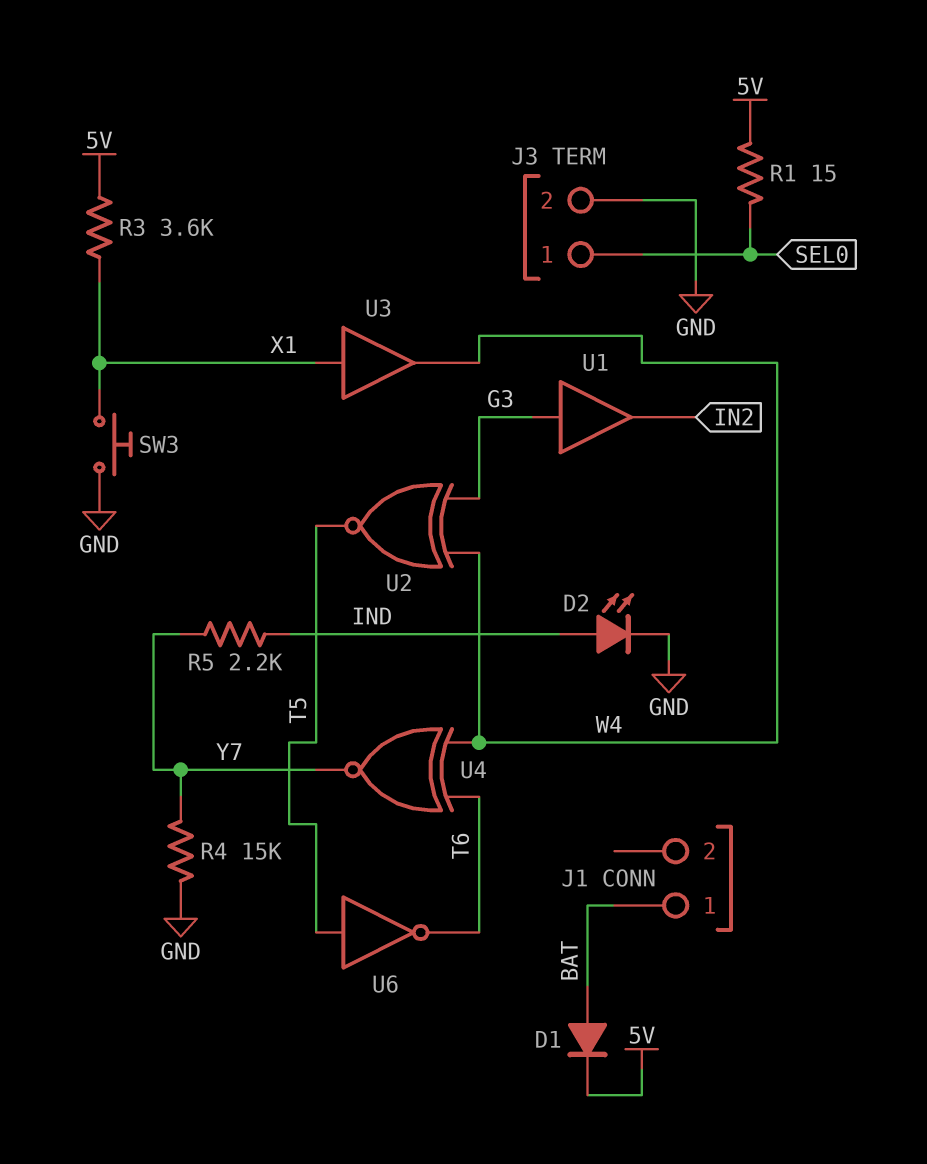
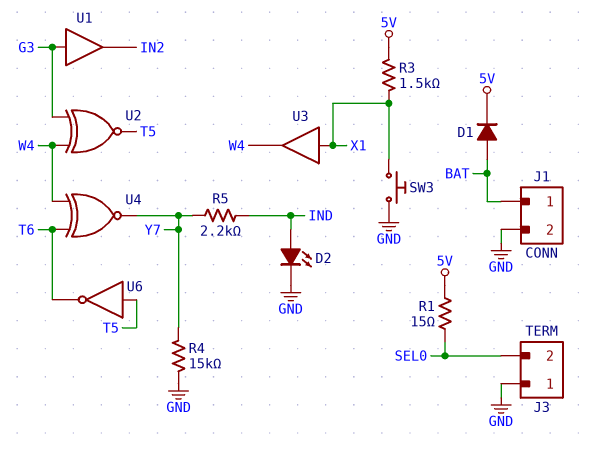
J1 pin 2: none -> GND
J3 pin 1: SEL0 -> GND
J3 pin 2: GND -> SEL0
R3: 3.6k (5V, X1) -> 1.5k (5V, X1)

